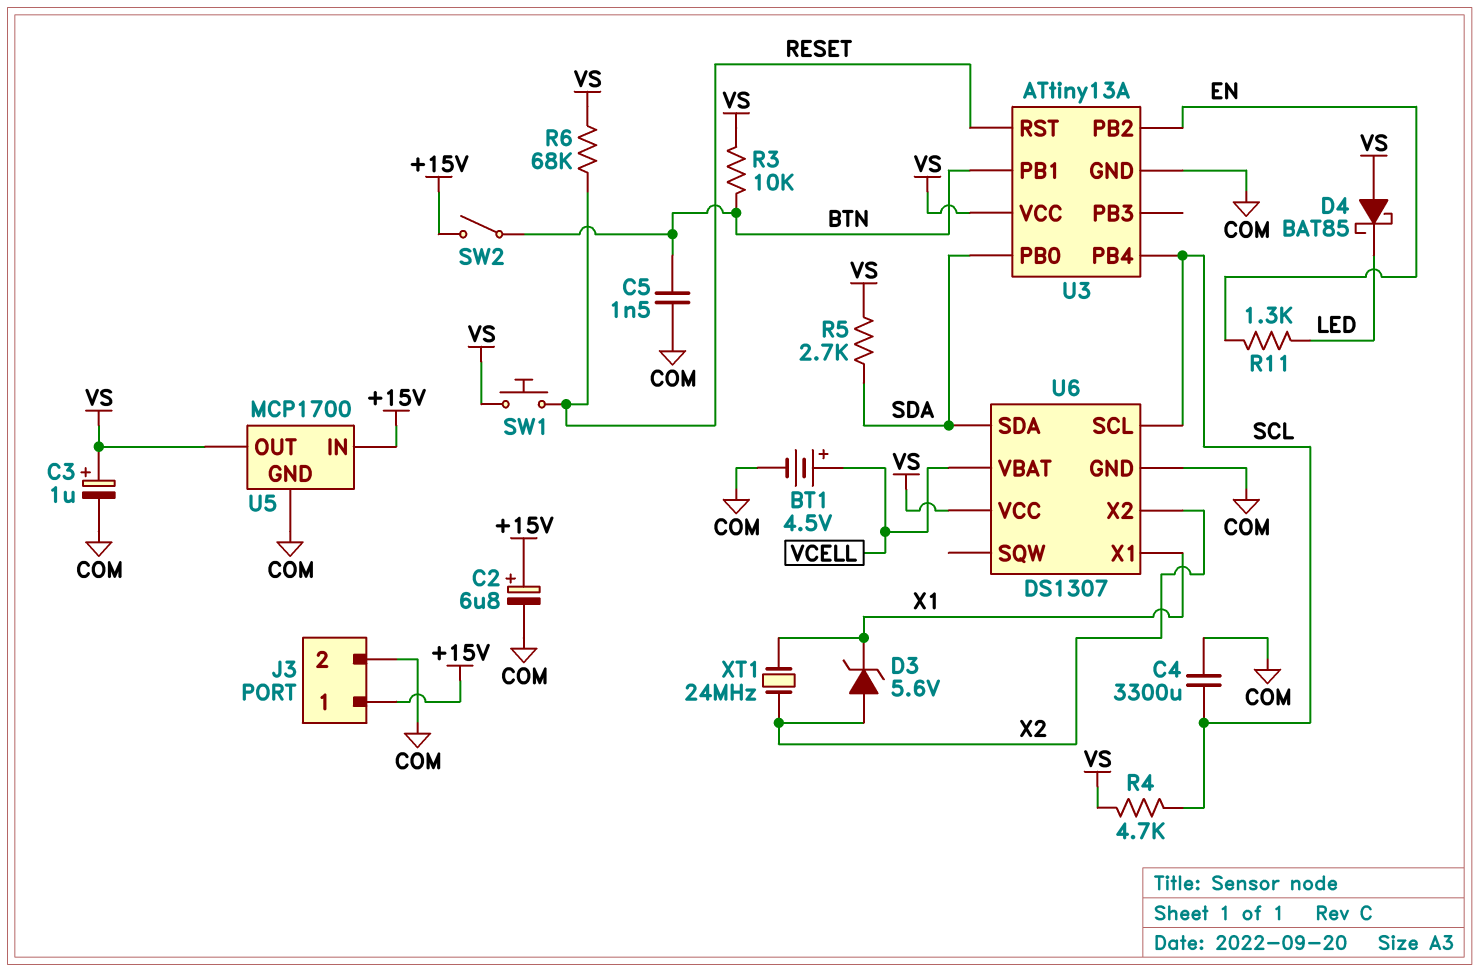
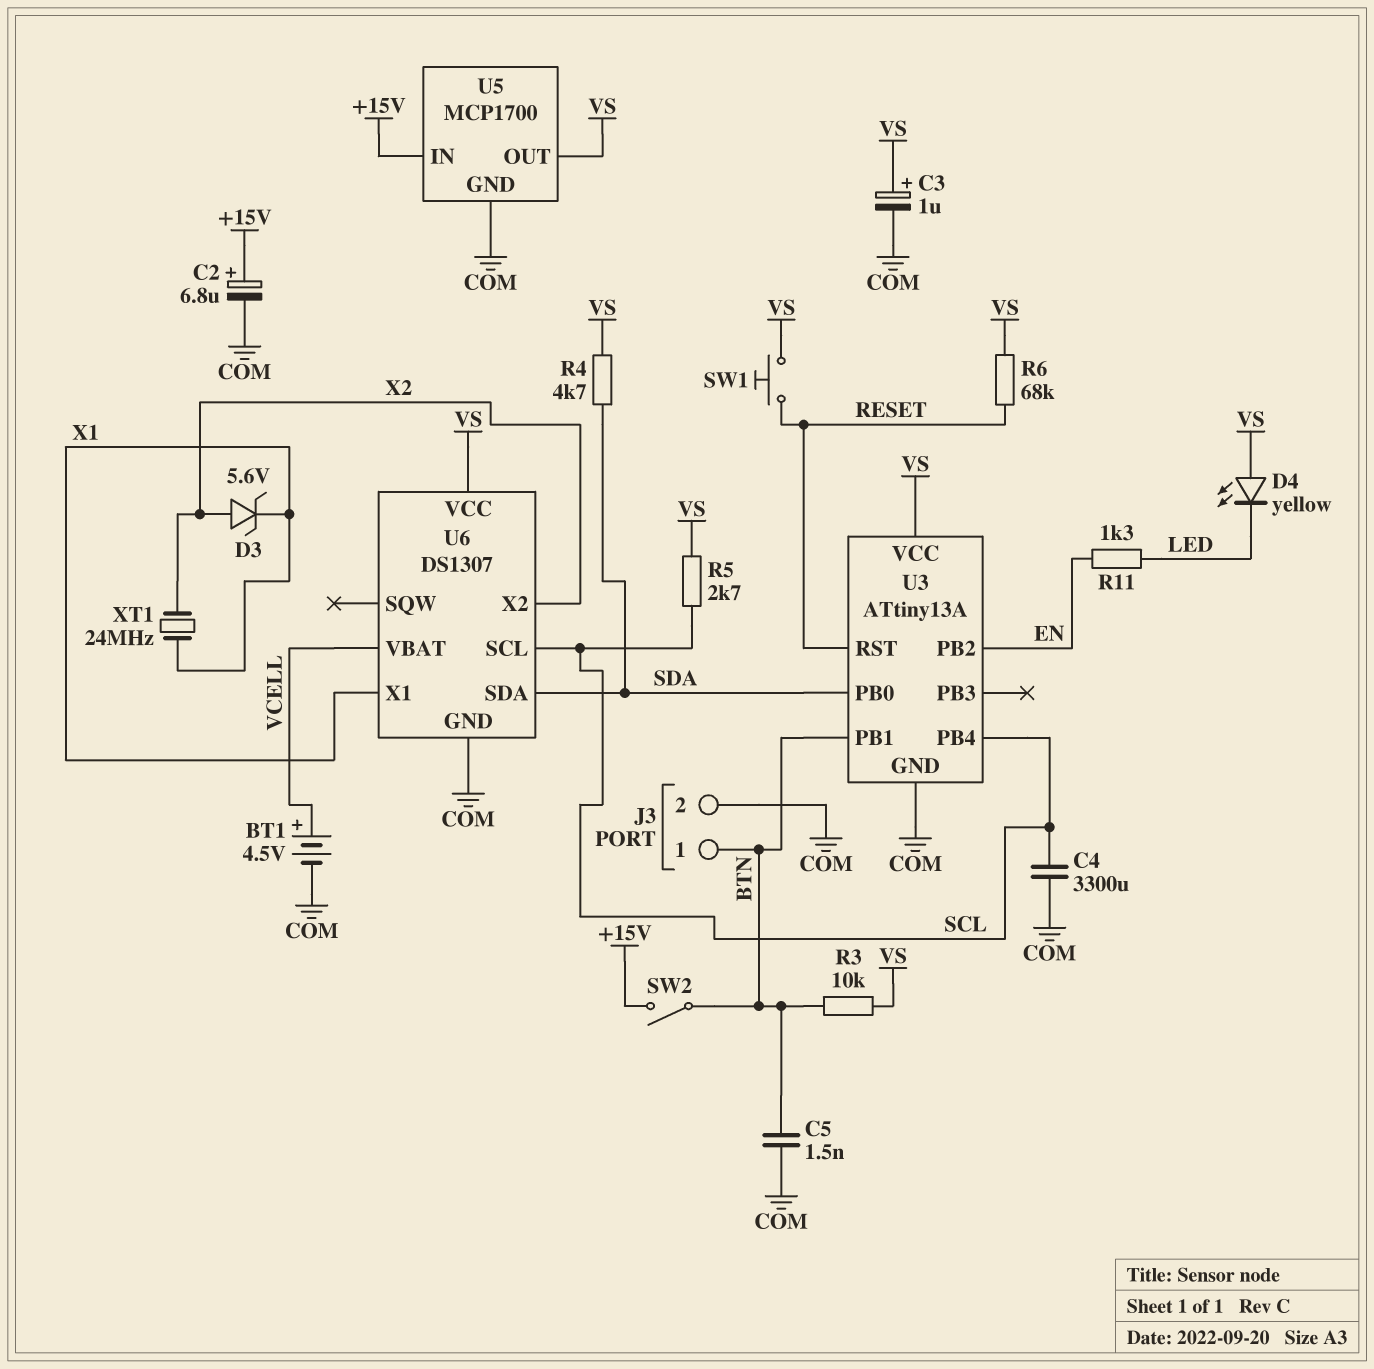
D4: schottky BAT85 (A VS, K LED) -> LED yellow (A VS, K LED)
J3 pin 1: +15V -> BTN
R4: 4.7k (SCL, VS) -> 4.7k (SDA, VS)
R5: 2.7k (SDA, VS) -> 2.7k (SCL, VS)

